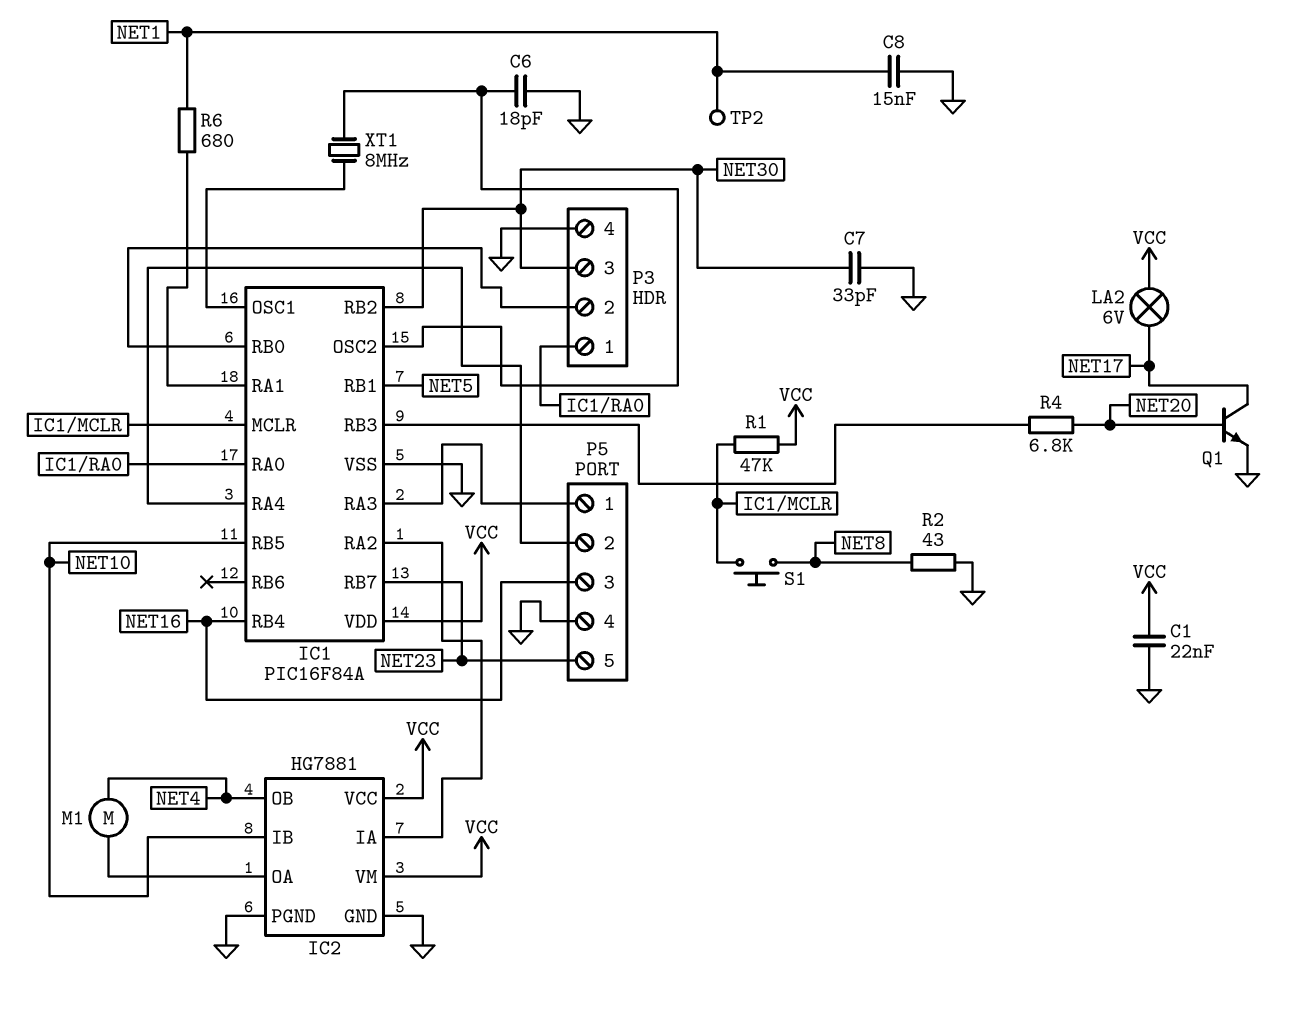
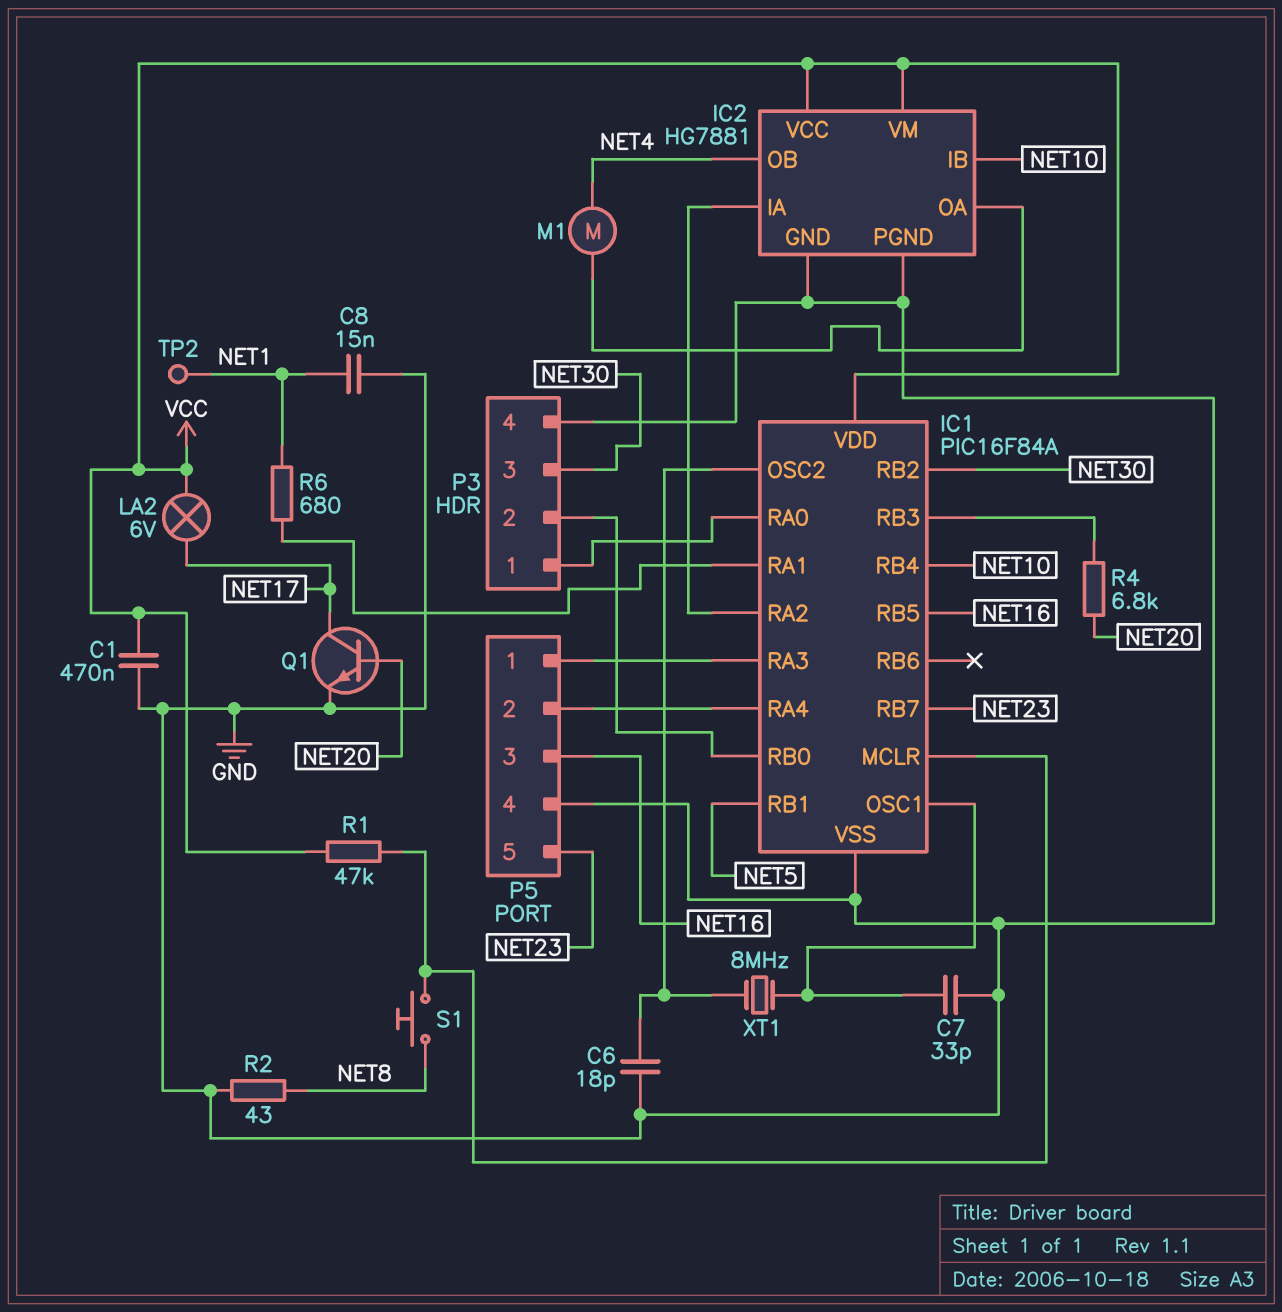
C1: 22nF (GND, VCC) -> 470nF (GND, VCC)
C7: 33pF (GND, NET30) -> 33pF (GND, IC1/OSC1)
IC1 pin RB4: NET16 -> NET10
IC1 pin RB5: NET10 -> NET16

